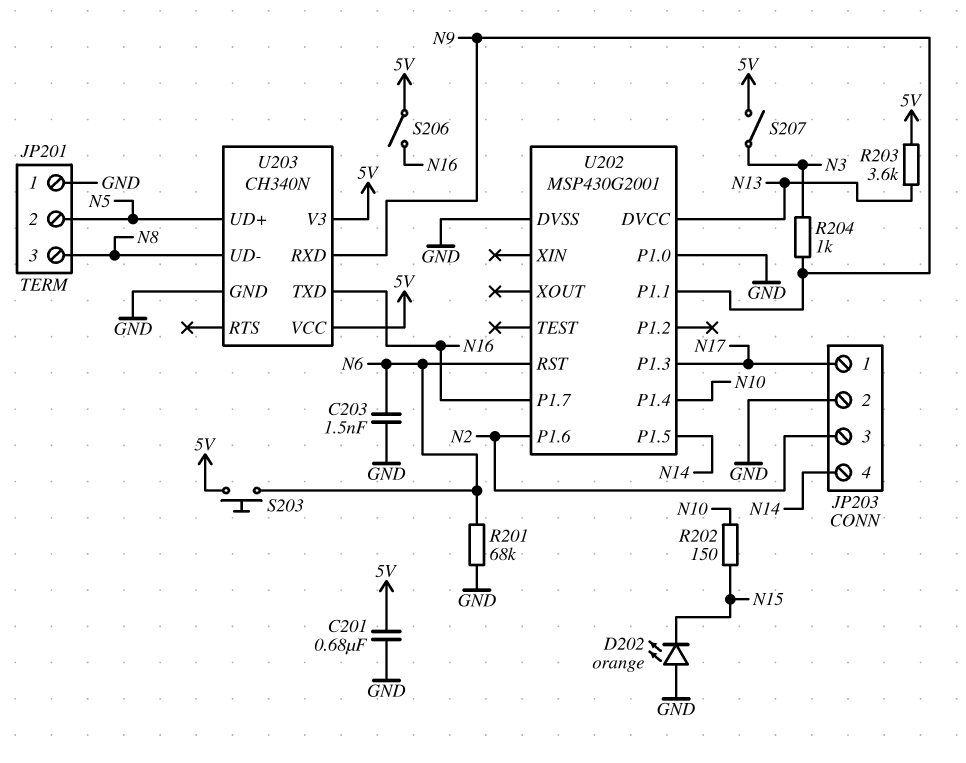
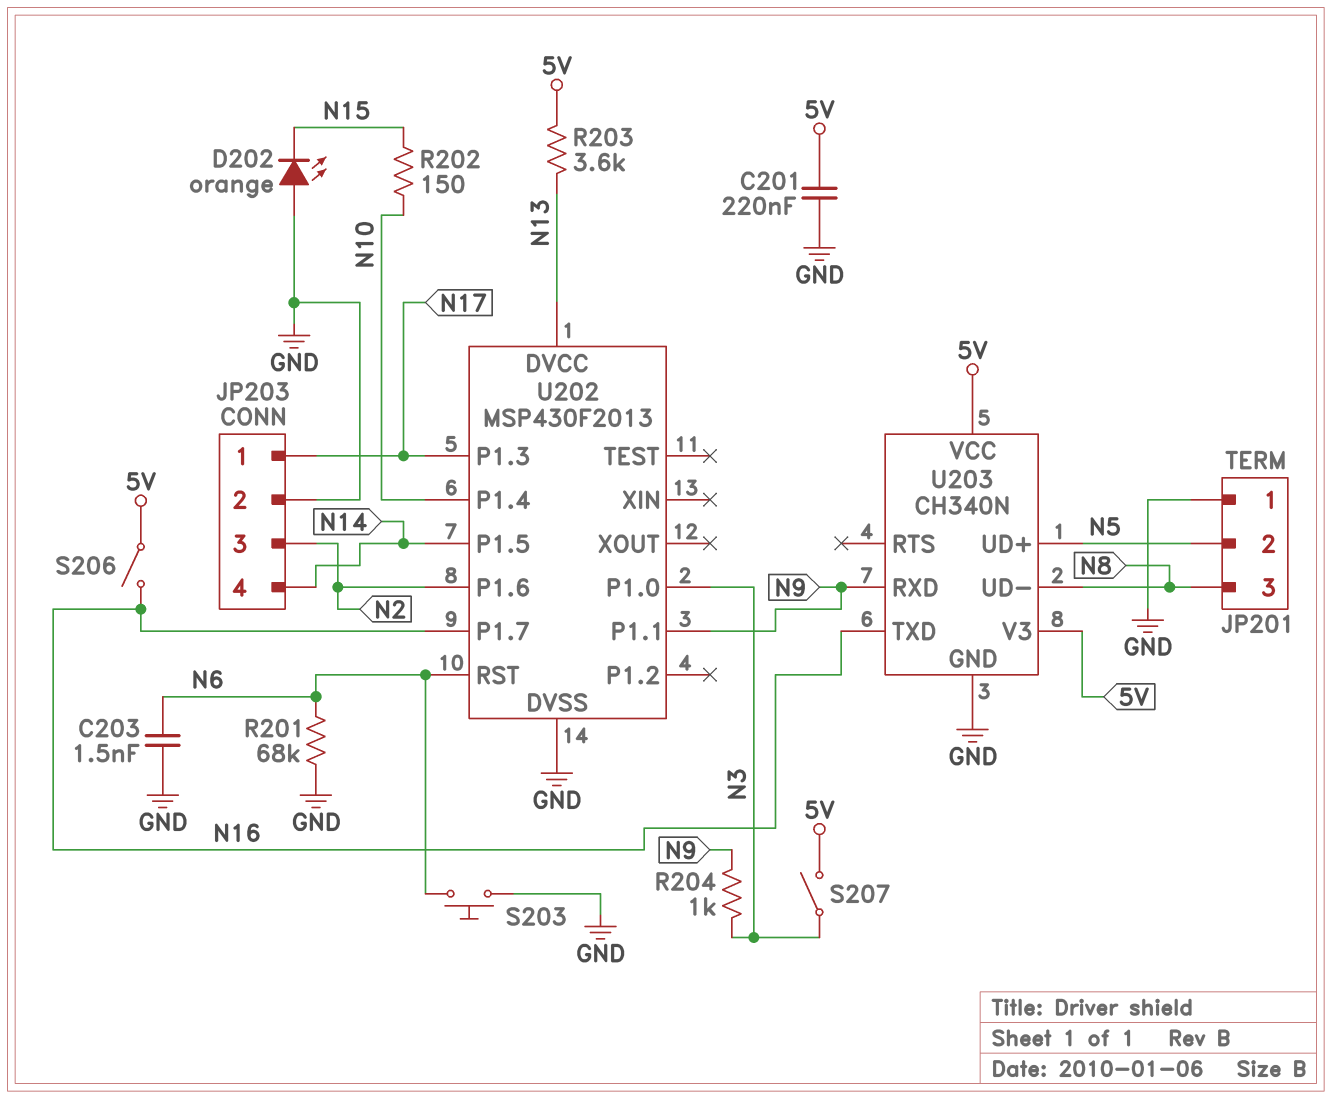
C201: 680nF (5V, GND) -> 220nF (5V, GND)
S203: button (5V, N6) -> button (GND, N6)
U202: MSP430G2001 -> MSP430F2013
U202 pin P1.0: GND -> N3

